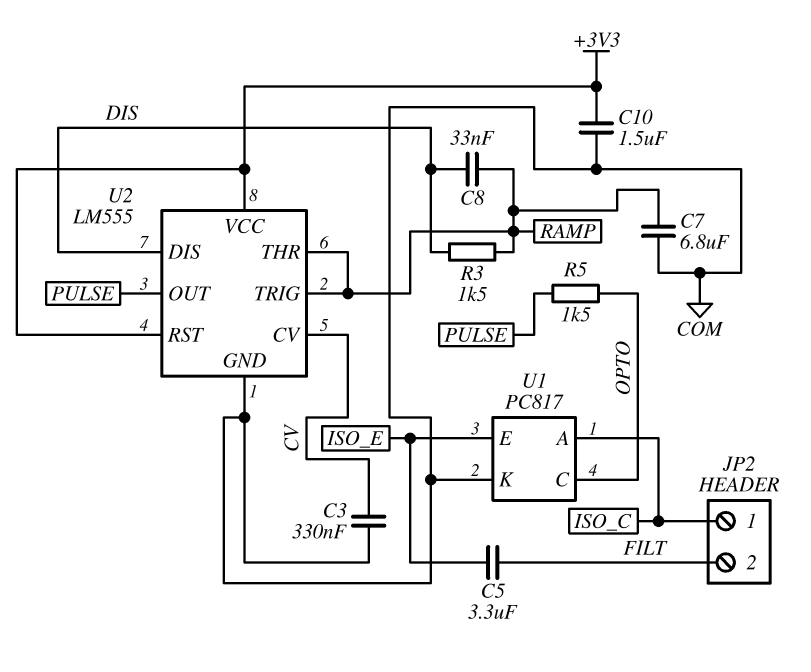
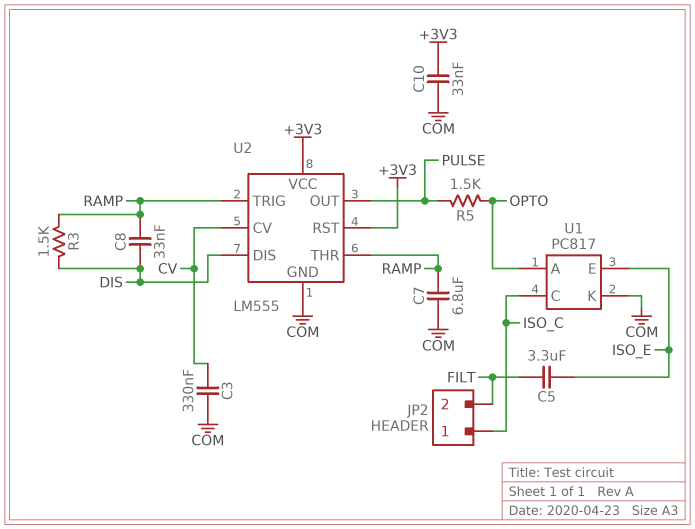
C10: 1.5uF (+3V3, COM) -> 33nF (+3V3, COM)
U1 pin A: ISO_C -> OPTO
U1 pin C: OPTO -> ISO_C

